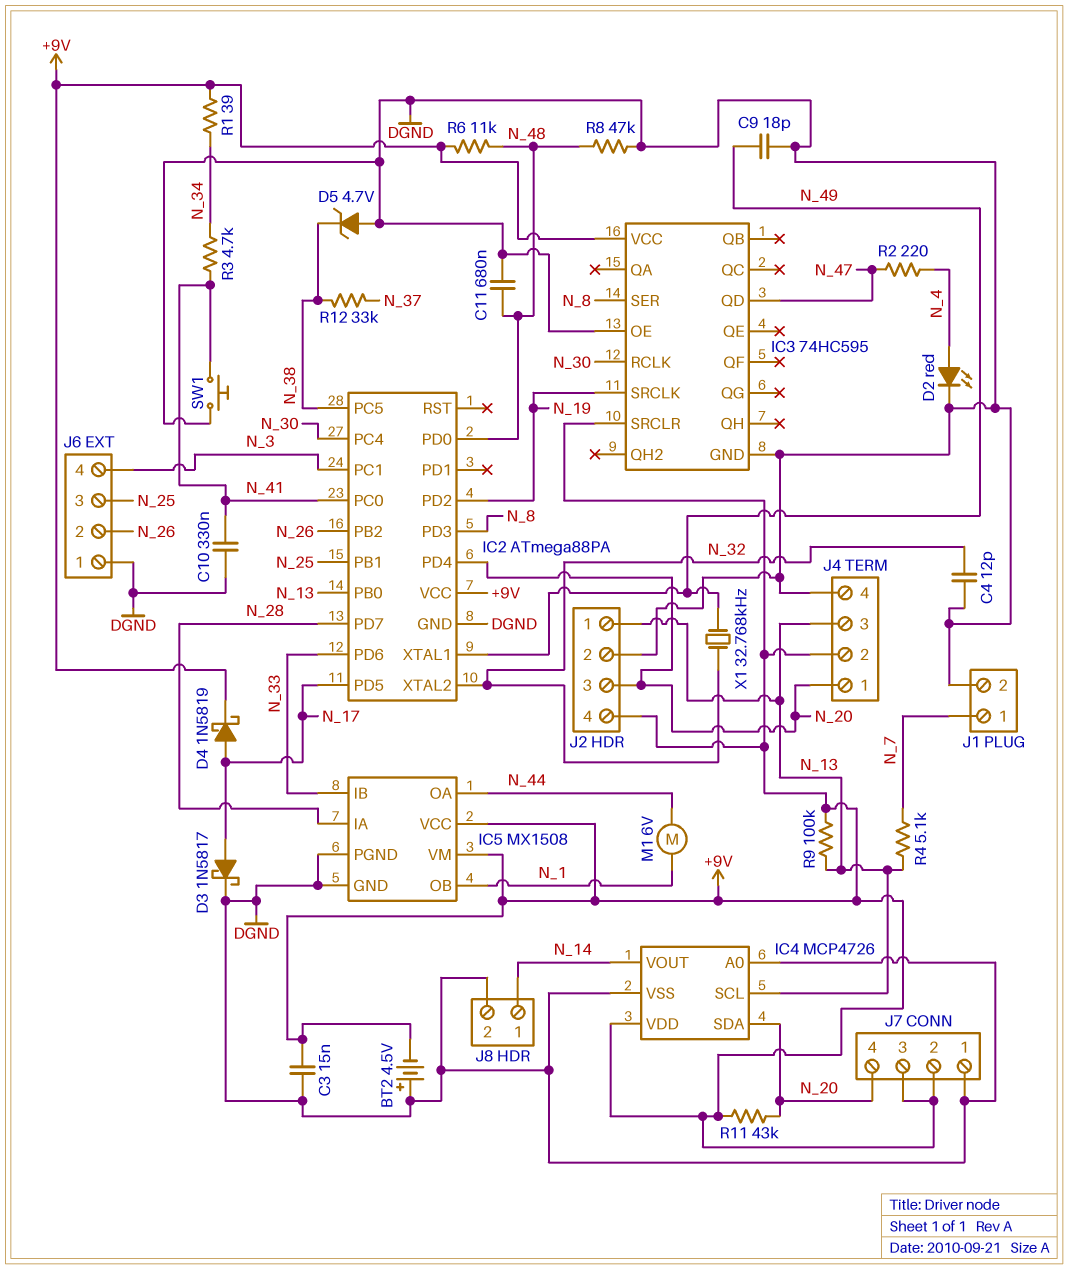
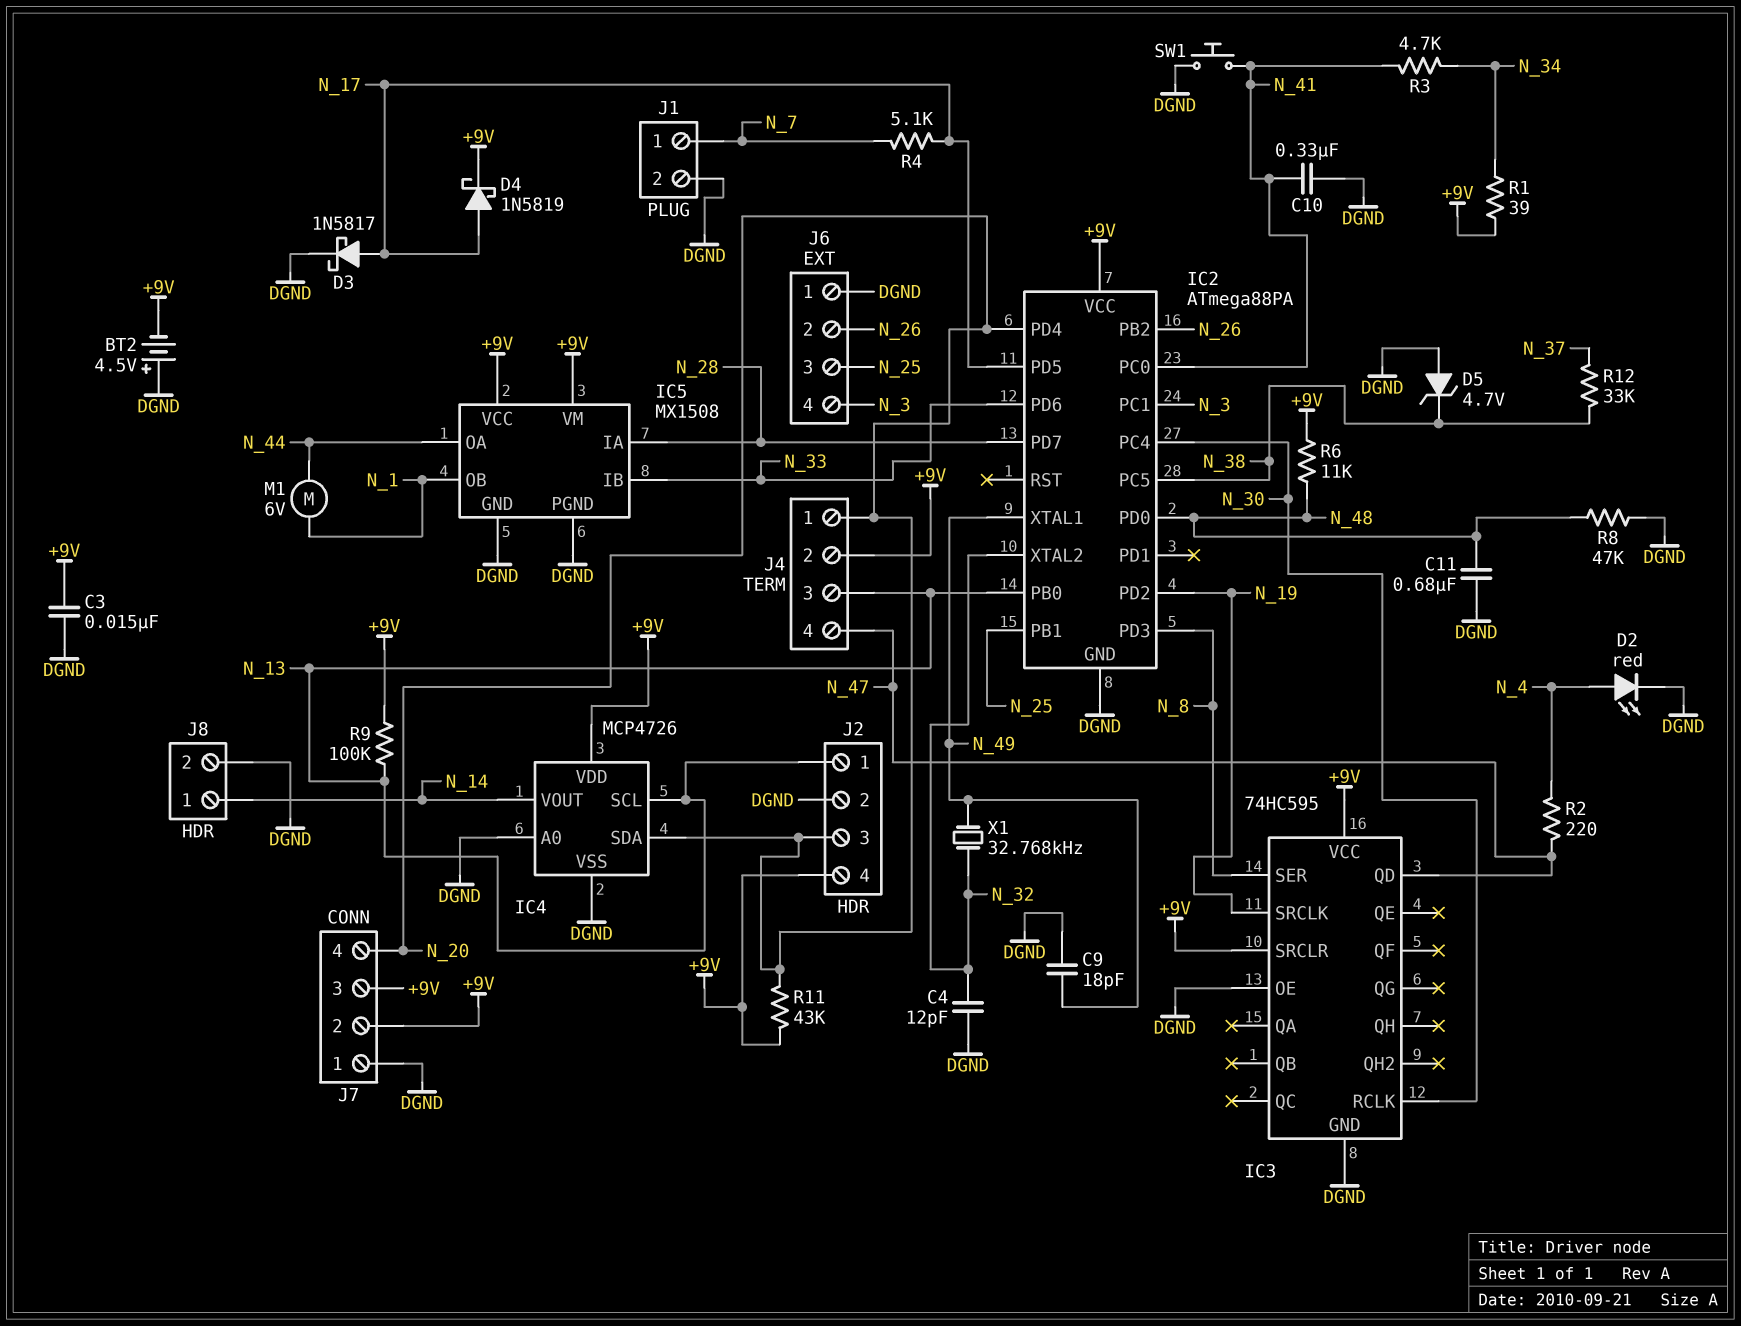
J4 pin 4: DGND -> N_47
R4: 5.1k (N_7, N_13) -> 5.1k (N_7, N_17)

